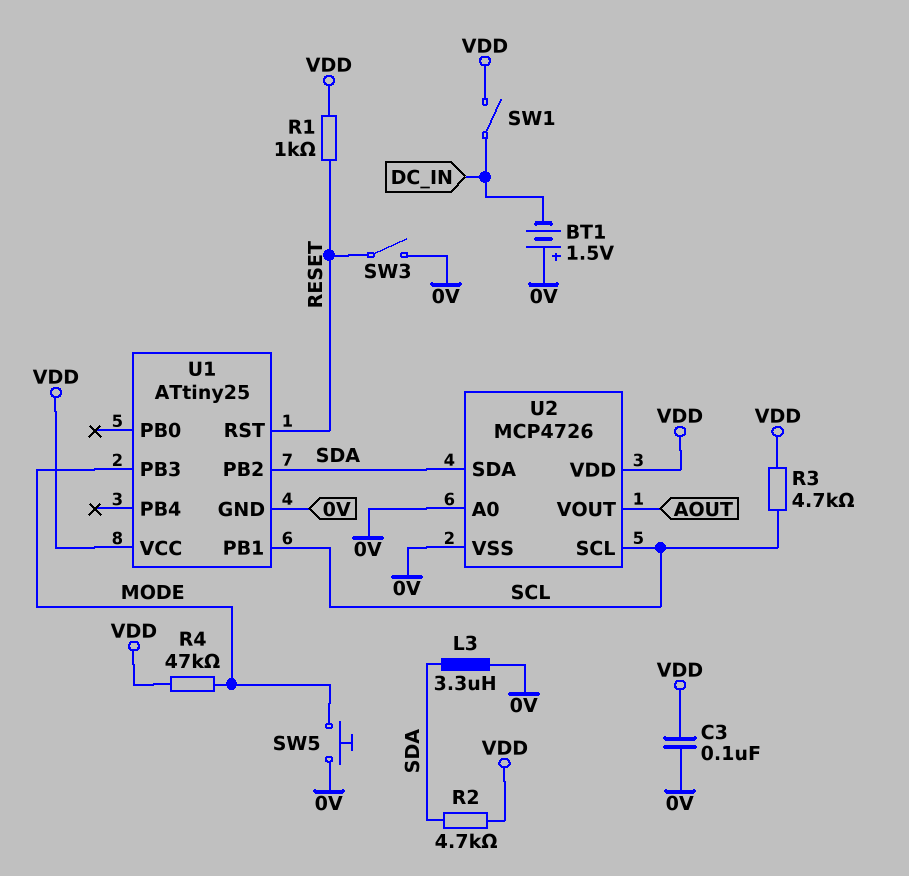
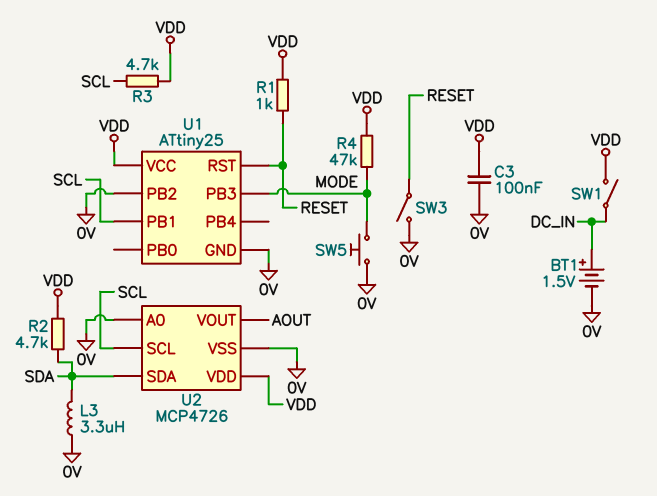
BT1: 1.5V (plus 0V, minus DC_IN) -> 1.5V (plus DC_IN, minus 0V)
U1 pin PB2: SDA -> 0V

